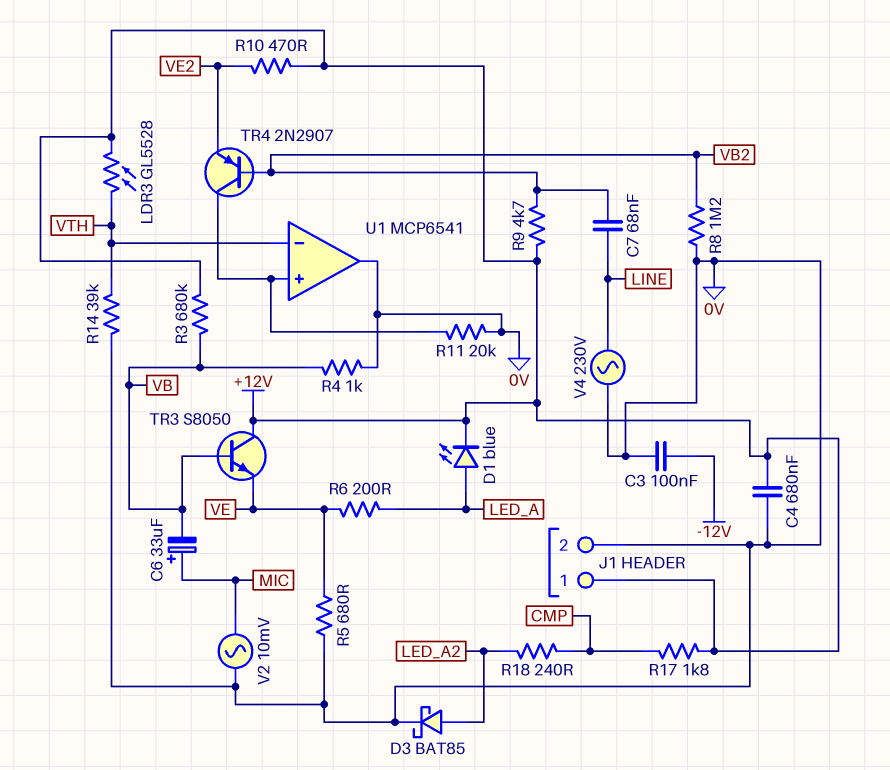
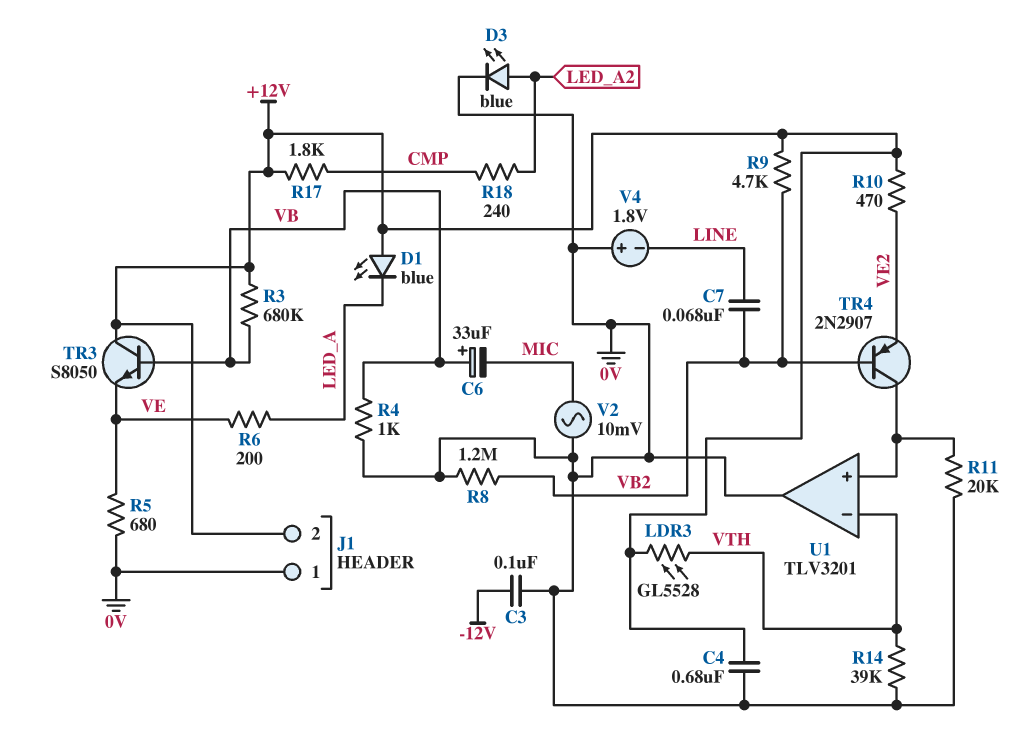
C6: 33uF (plus MIC, minus VB) -> 33uF (plus VB, minus MIC)
D1: LED blue (A LED_A, K +12V) -> LED blue (A +12V, K LED_A)
D3: schottky BAT85 (A LED_A2, K 0V) -> LED blue (A LED_A2, K 0V)
J1 pin 1: +12V -> 0V
J1 pin 2: 0V -> +12V
U1: MCP6541 -> TLV3201
V4: AC 230V (0V, LINE) -> 1.8V (plus 0V, minus LINE)

